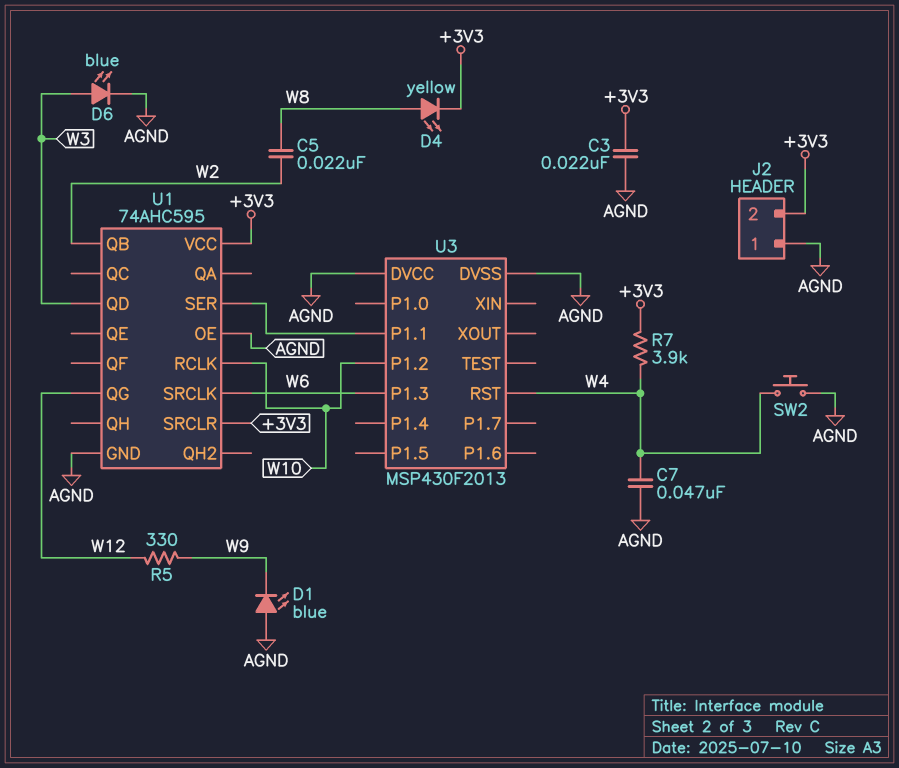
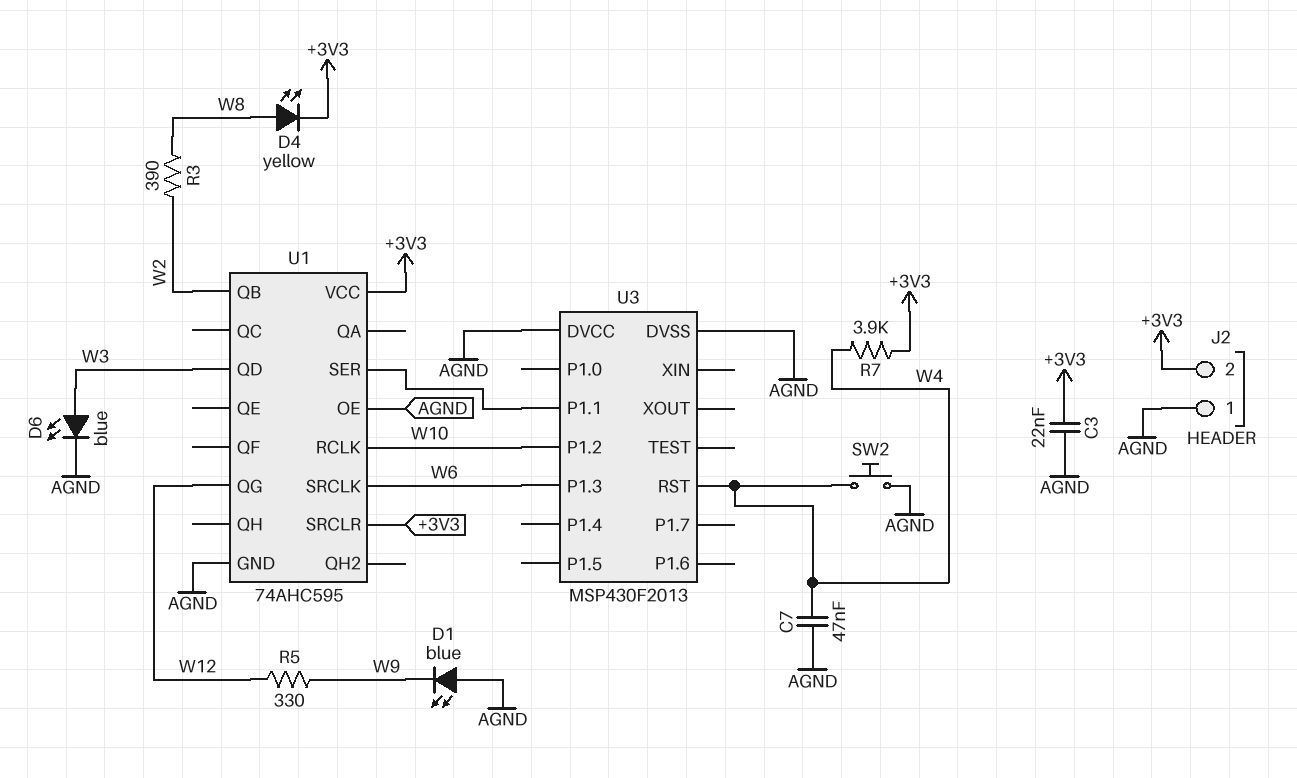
C5: 22nF (W2, W8) -> none
R3: none -> 390 (W2, W8)

